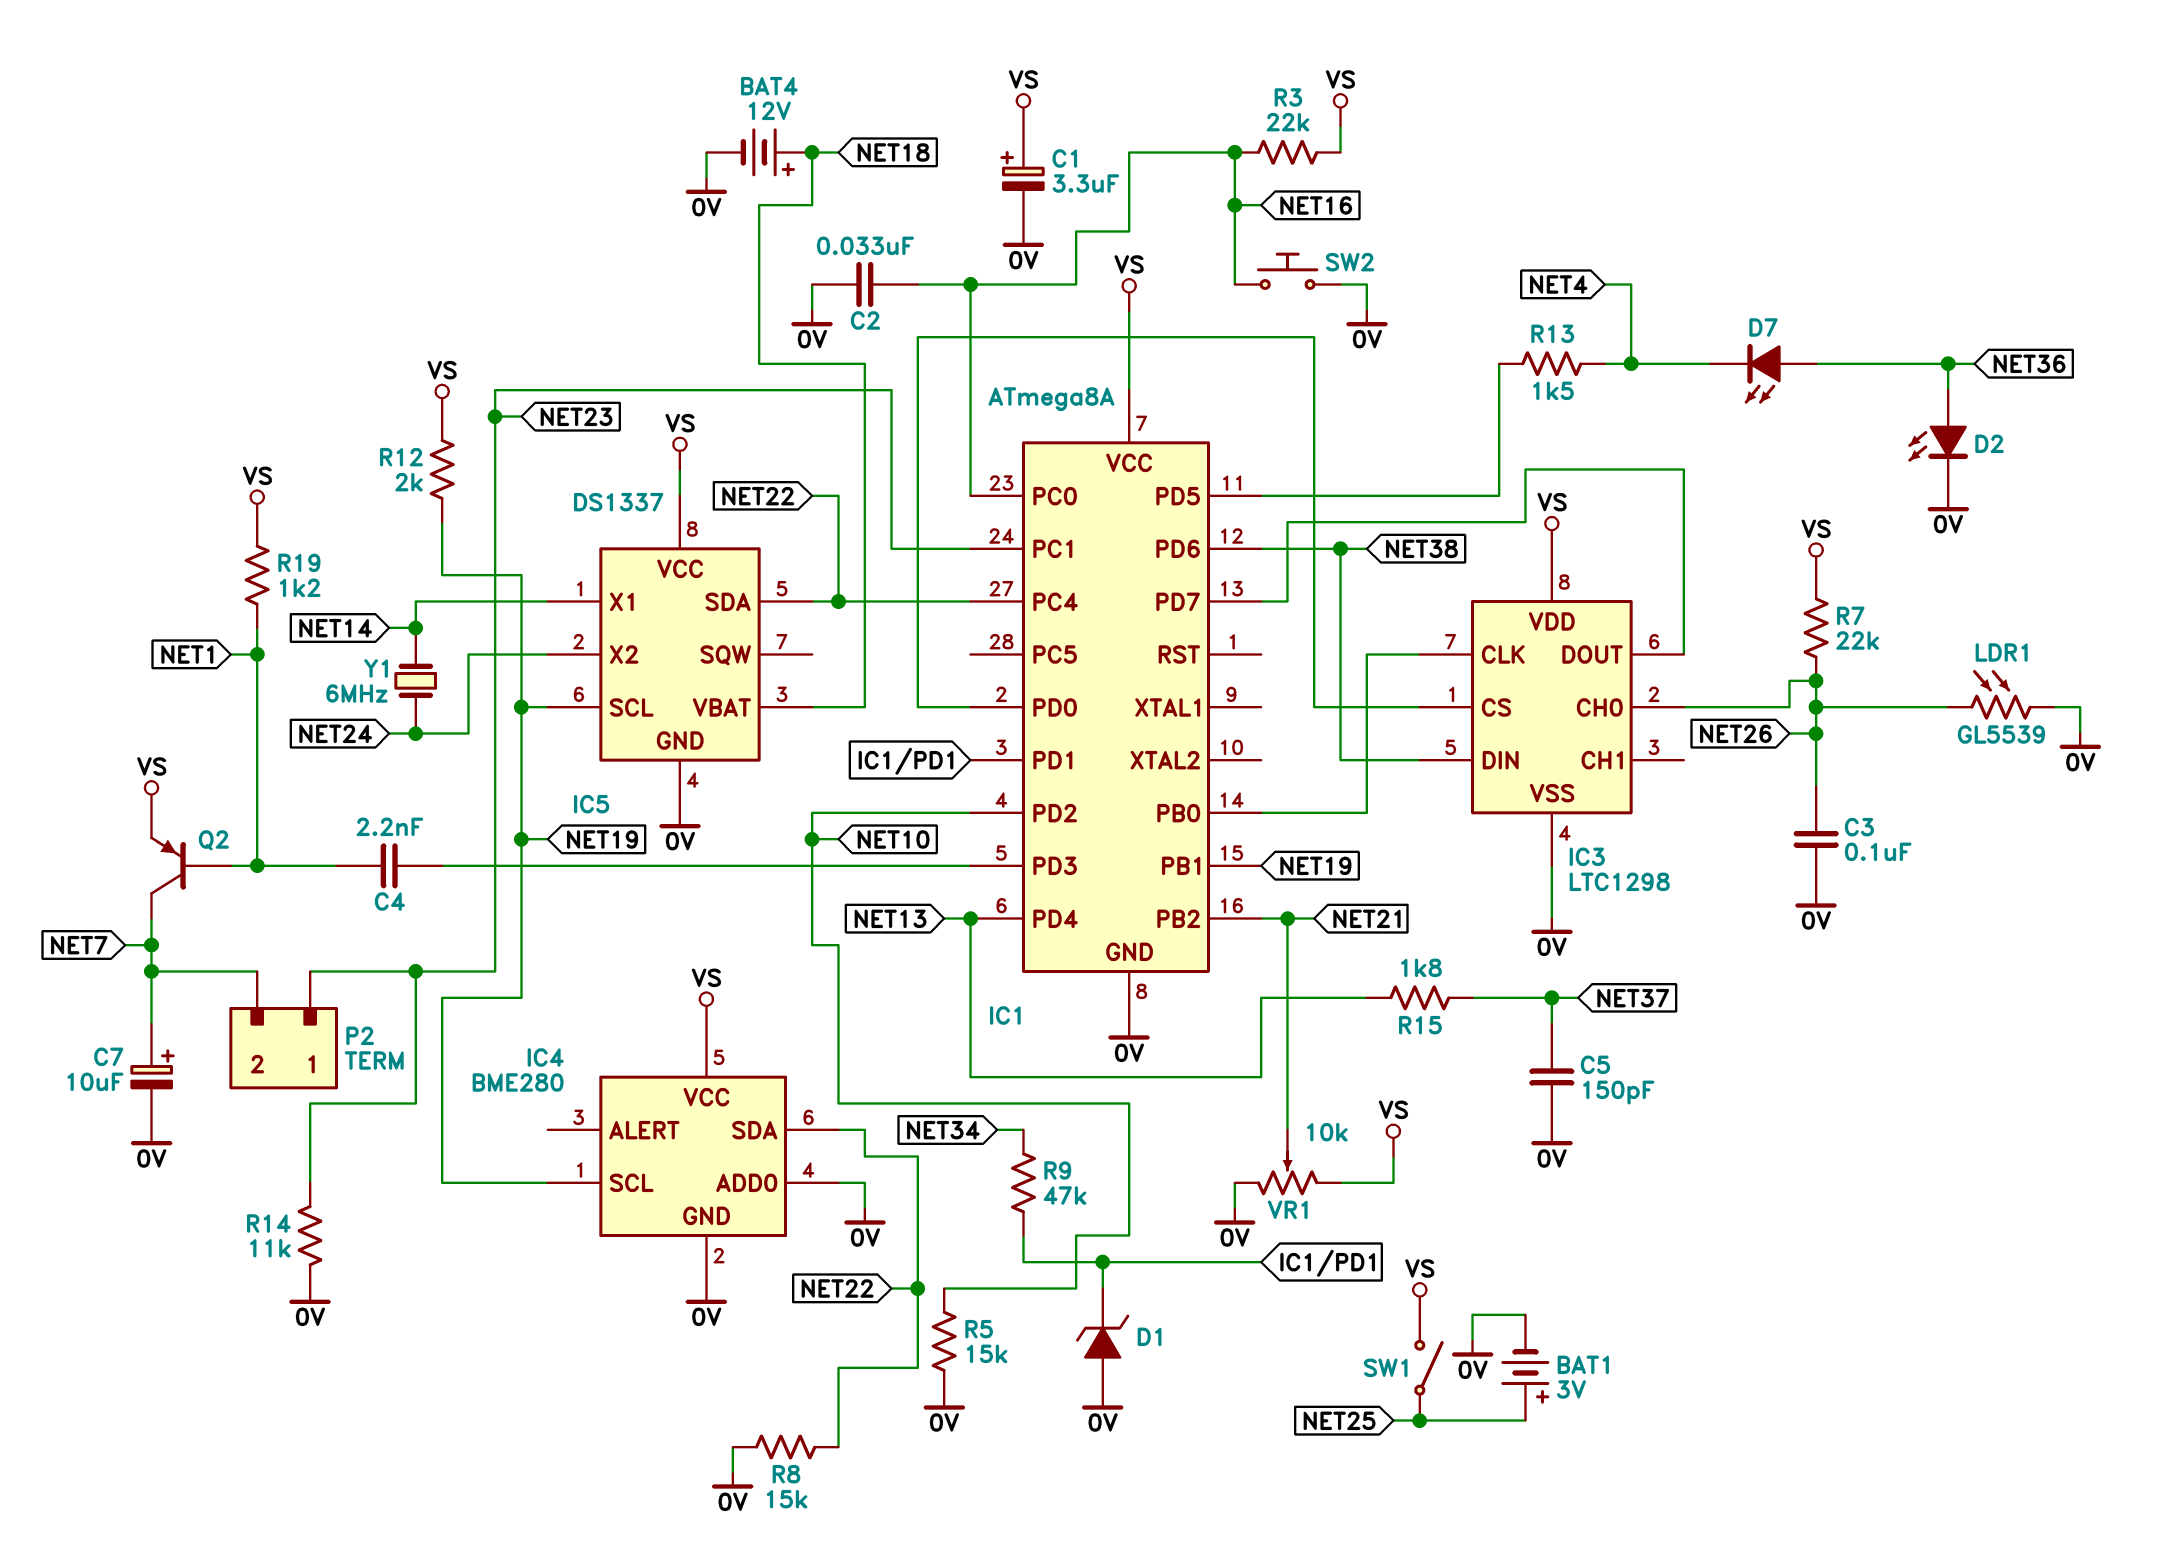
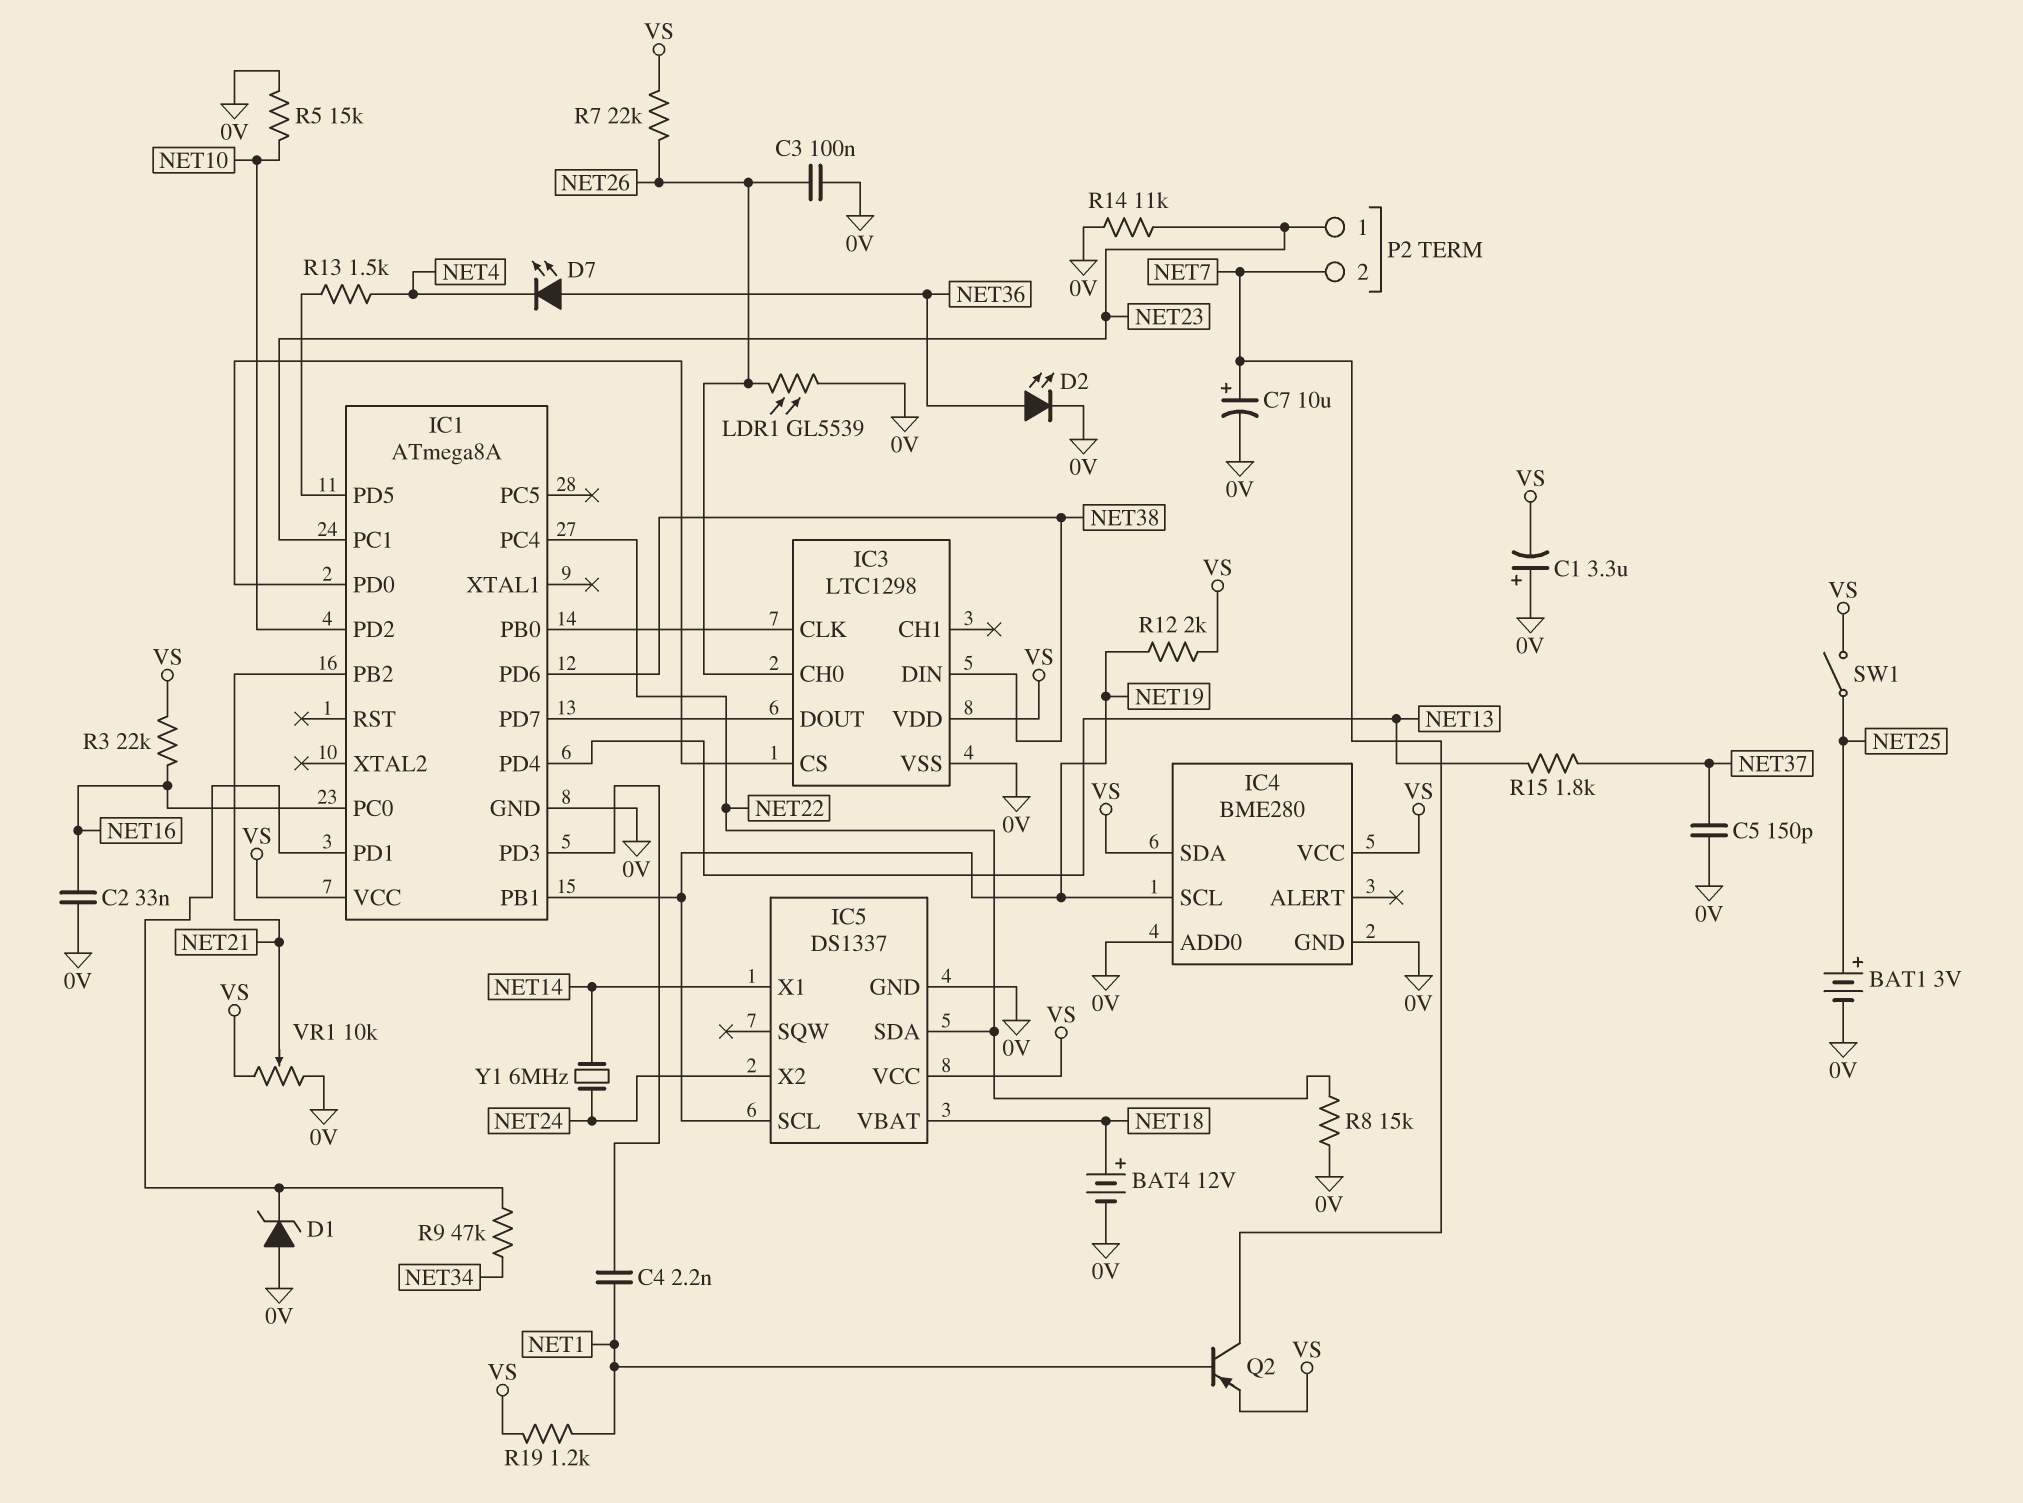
C1: 3.3uF (plus VS, minus 0V) -> 3.3uF (plus 0V, minus VS)
IC4 pin SDA: NET22 -> VS
SW2: button (0V, NET16) -> none

